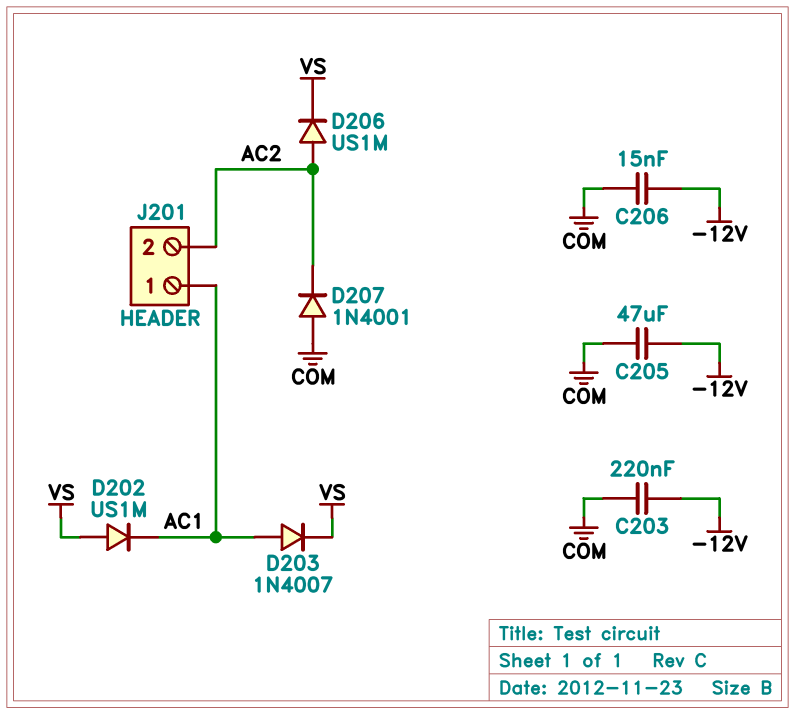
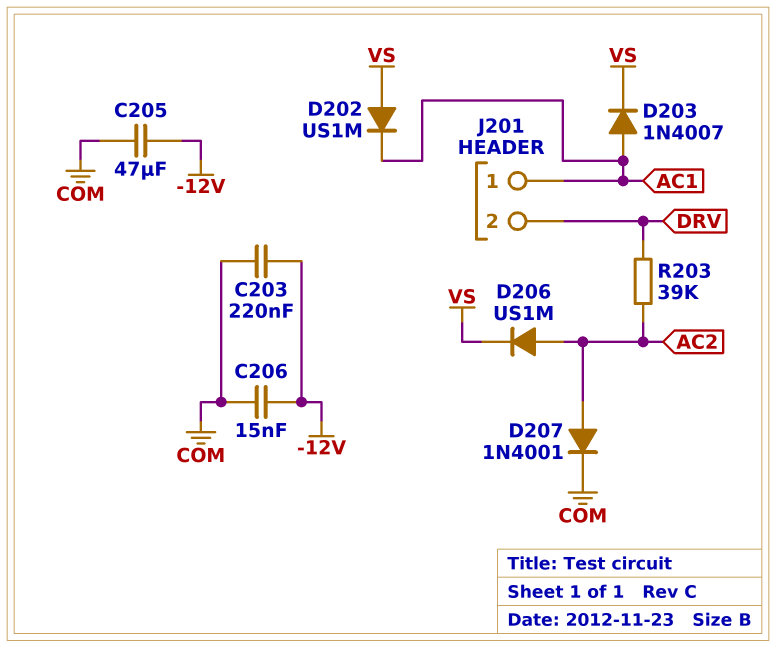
D207: diode 1N4001 (A COM, K AC2) -> diode 1N4001 (A AC2, K COM)
J201 pin 2: AC2 -> DRV
R203: none -> 39k (AC2, DRV)

